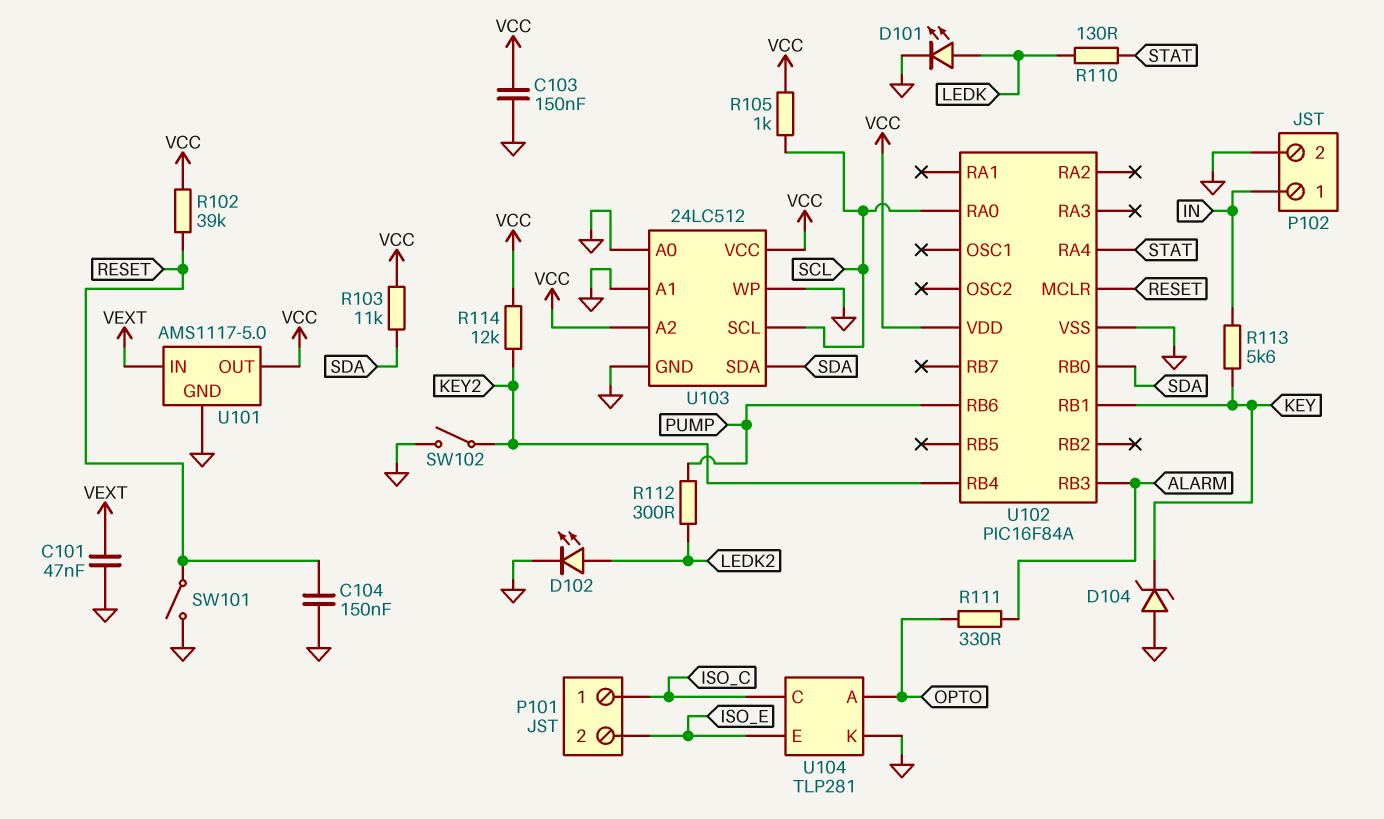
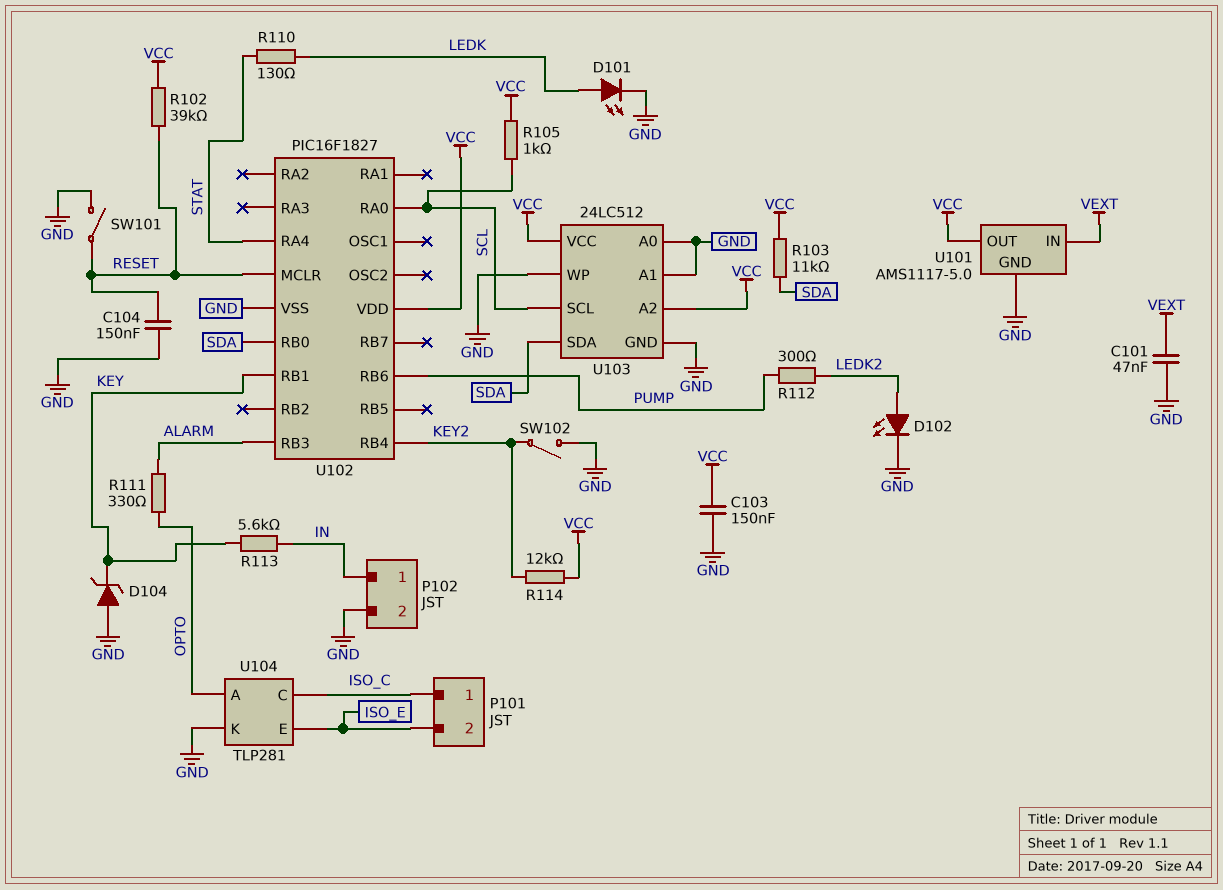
U102: PIC16F84A -> PIC16F1827

